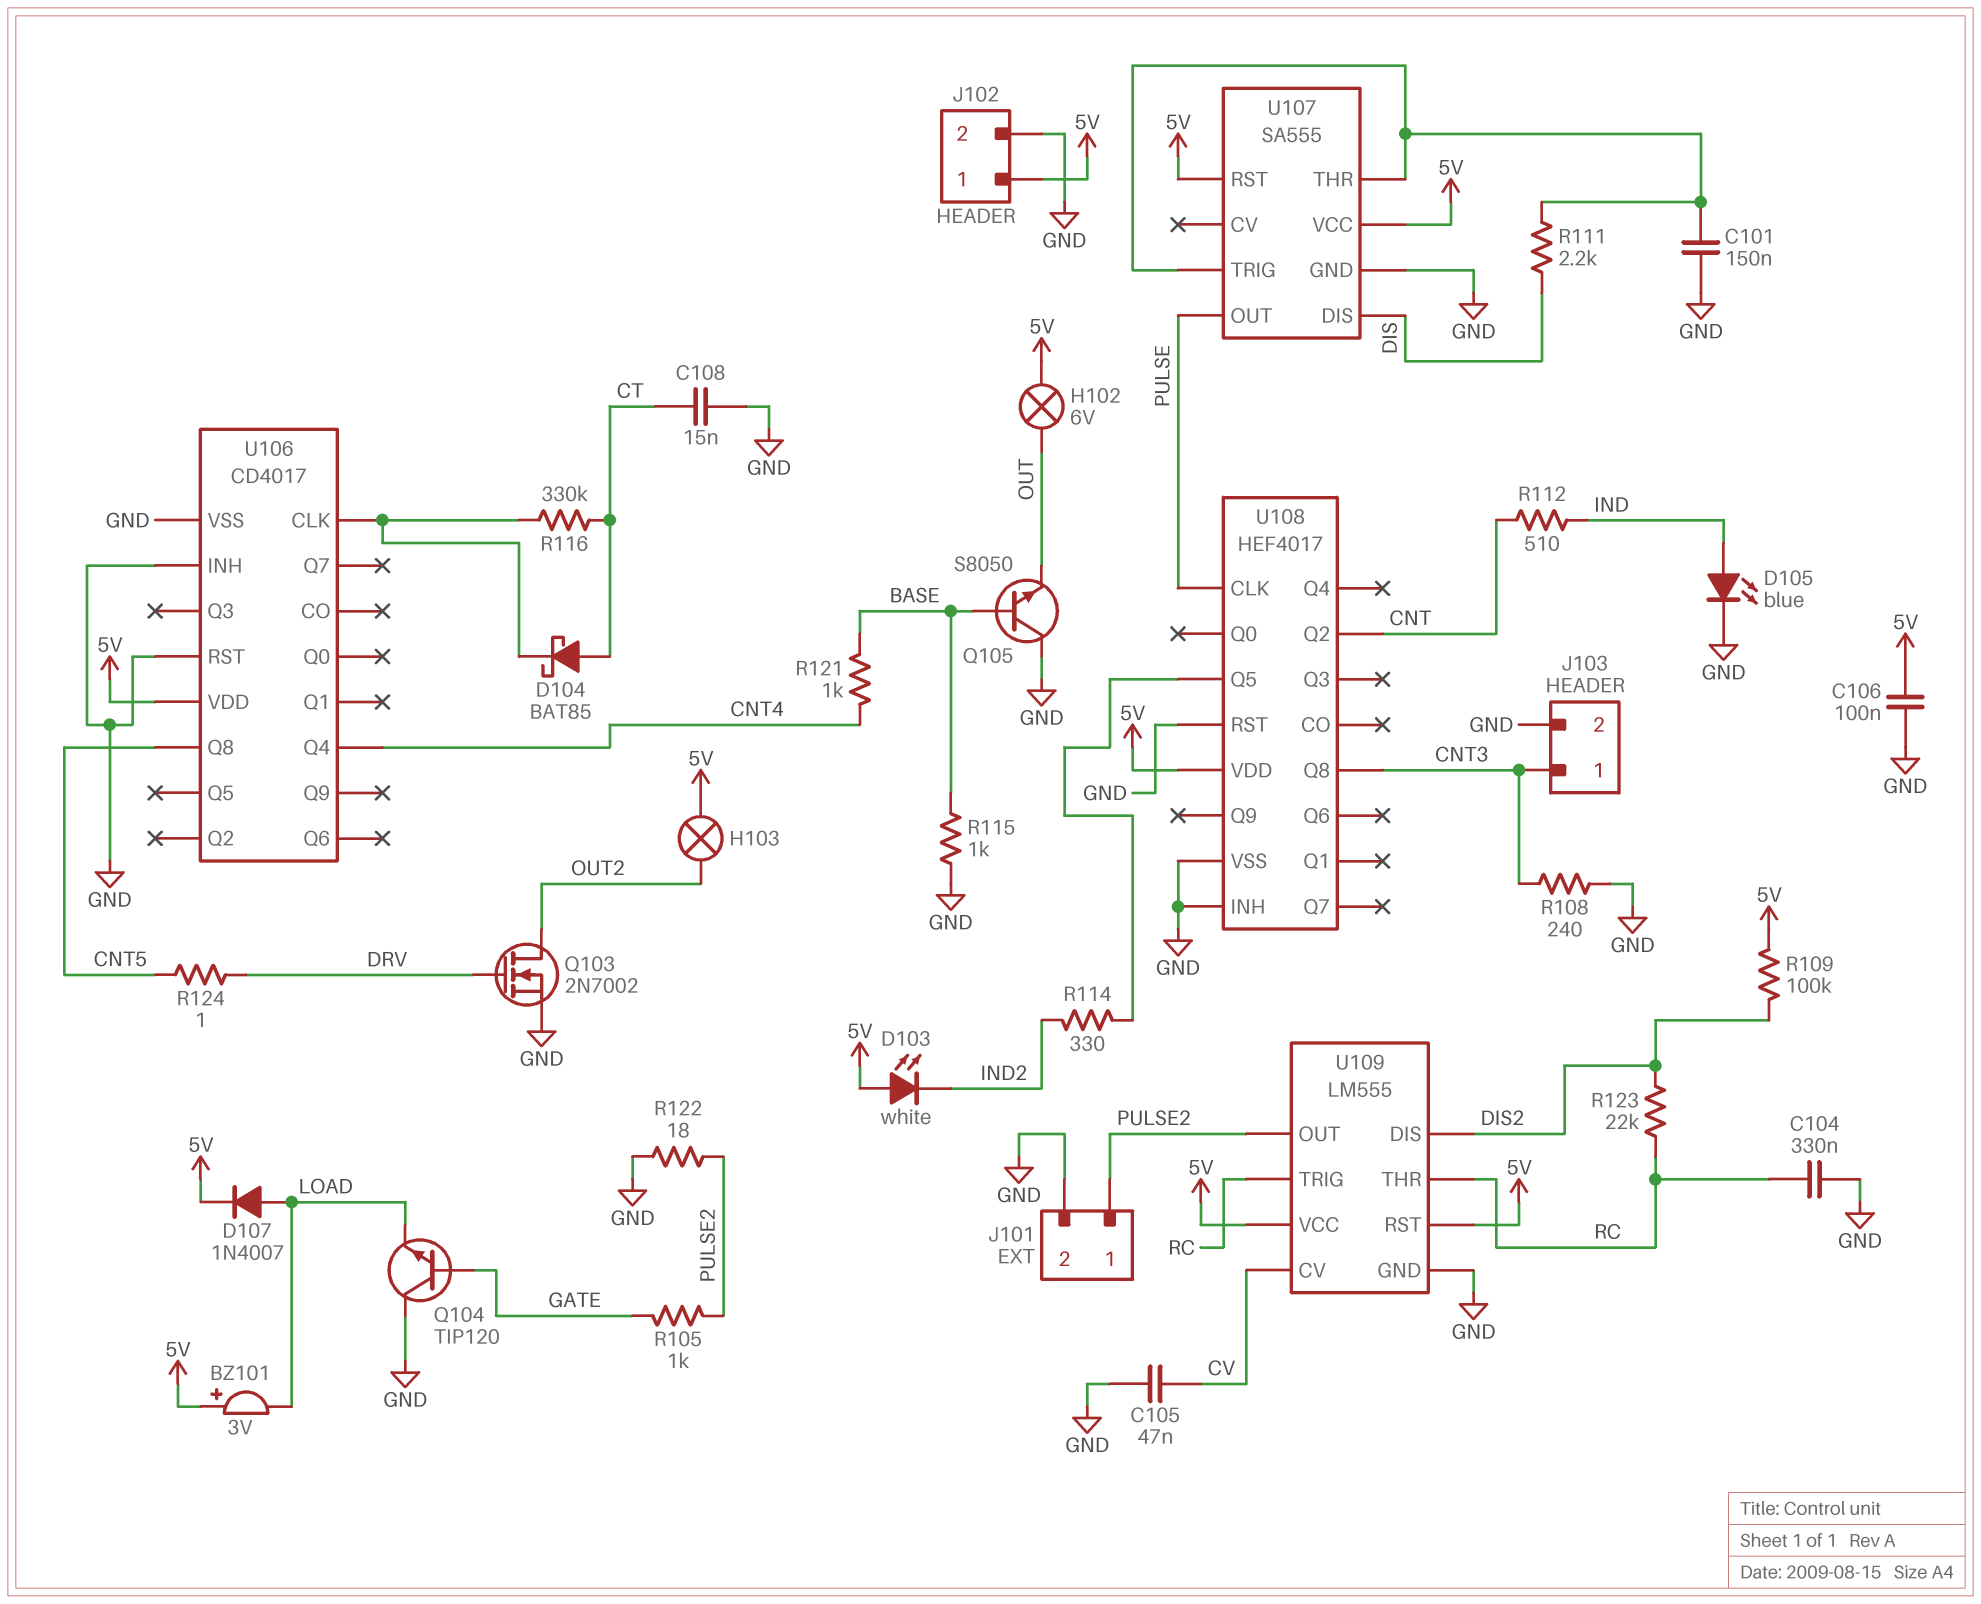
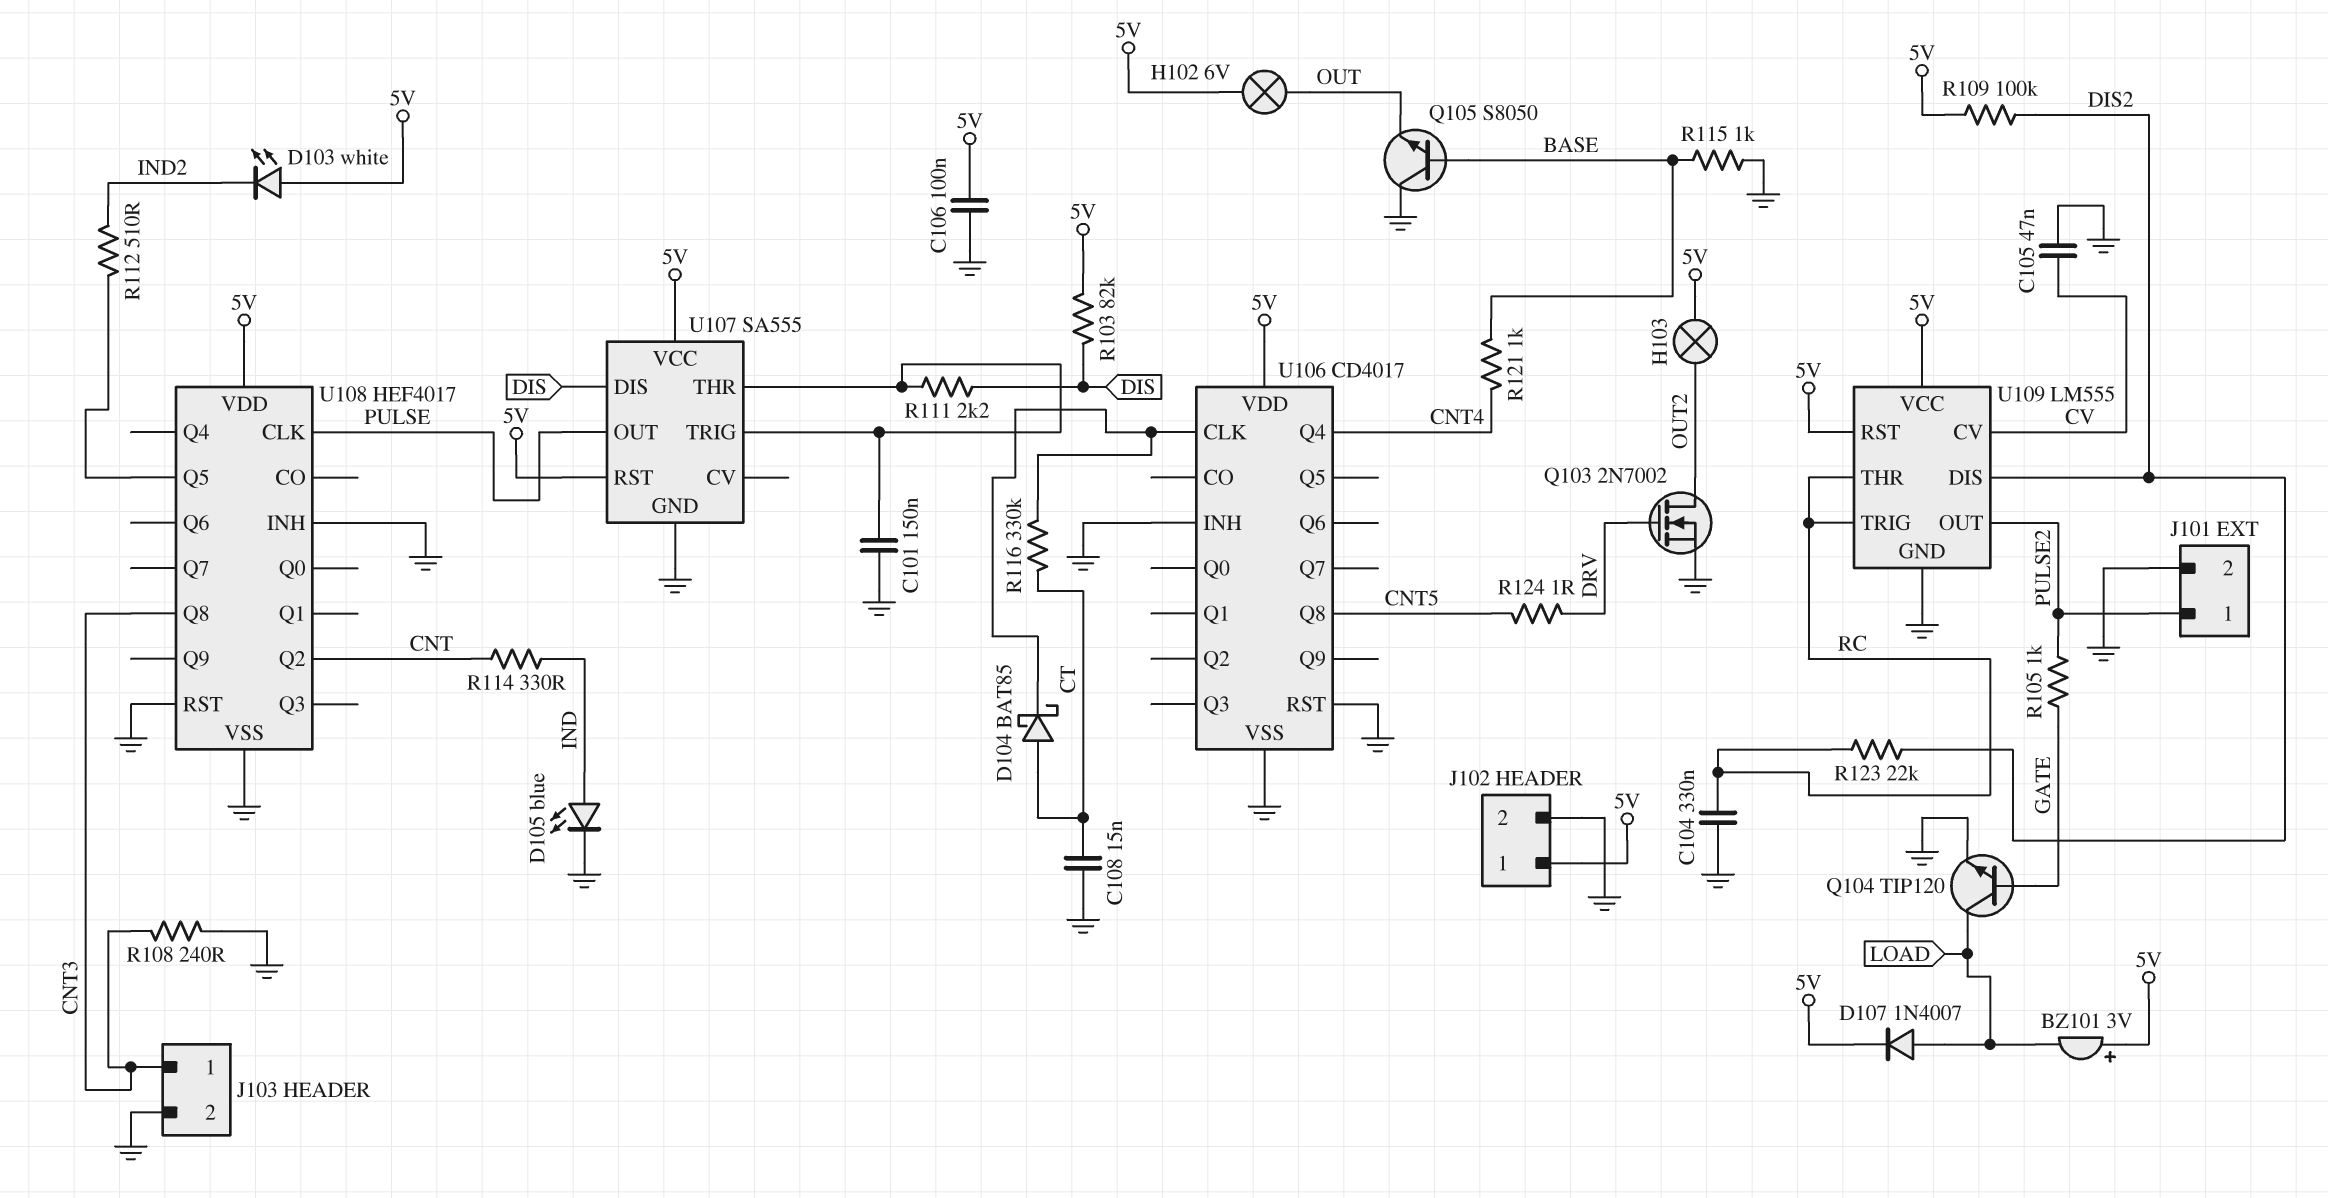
Q104: NPN TIP120 (B GATE, C GND, E LOAD) -> NPN TIP120 (B GATE, C LOAD, E GND)
R103: none -> 82k (5V, DIS)
R112: 510 (CNT, IND) -> 510 (IND2, U108/Q5)
R114: 330 (IND2, U108/Q5) -> 330 (CNT, IND)
R122: 18 (GND, PULSE2) -> none

